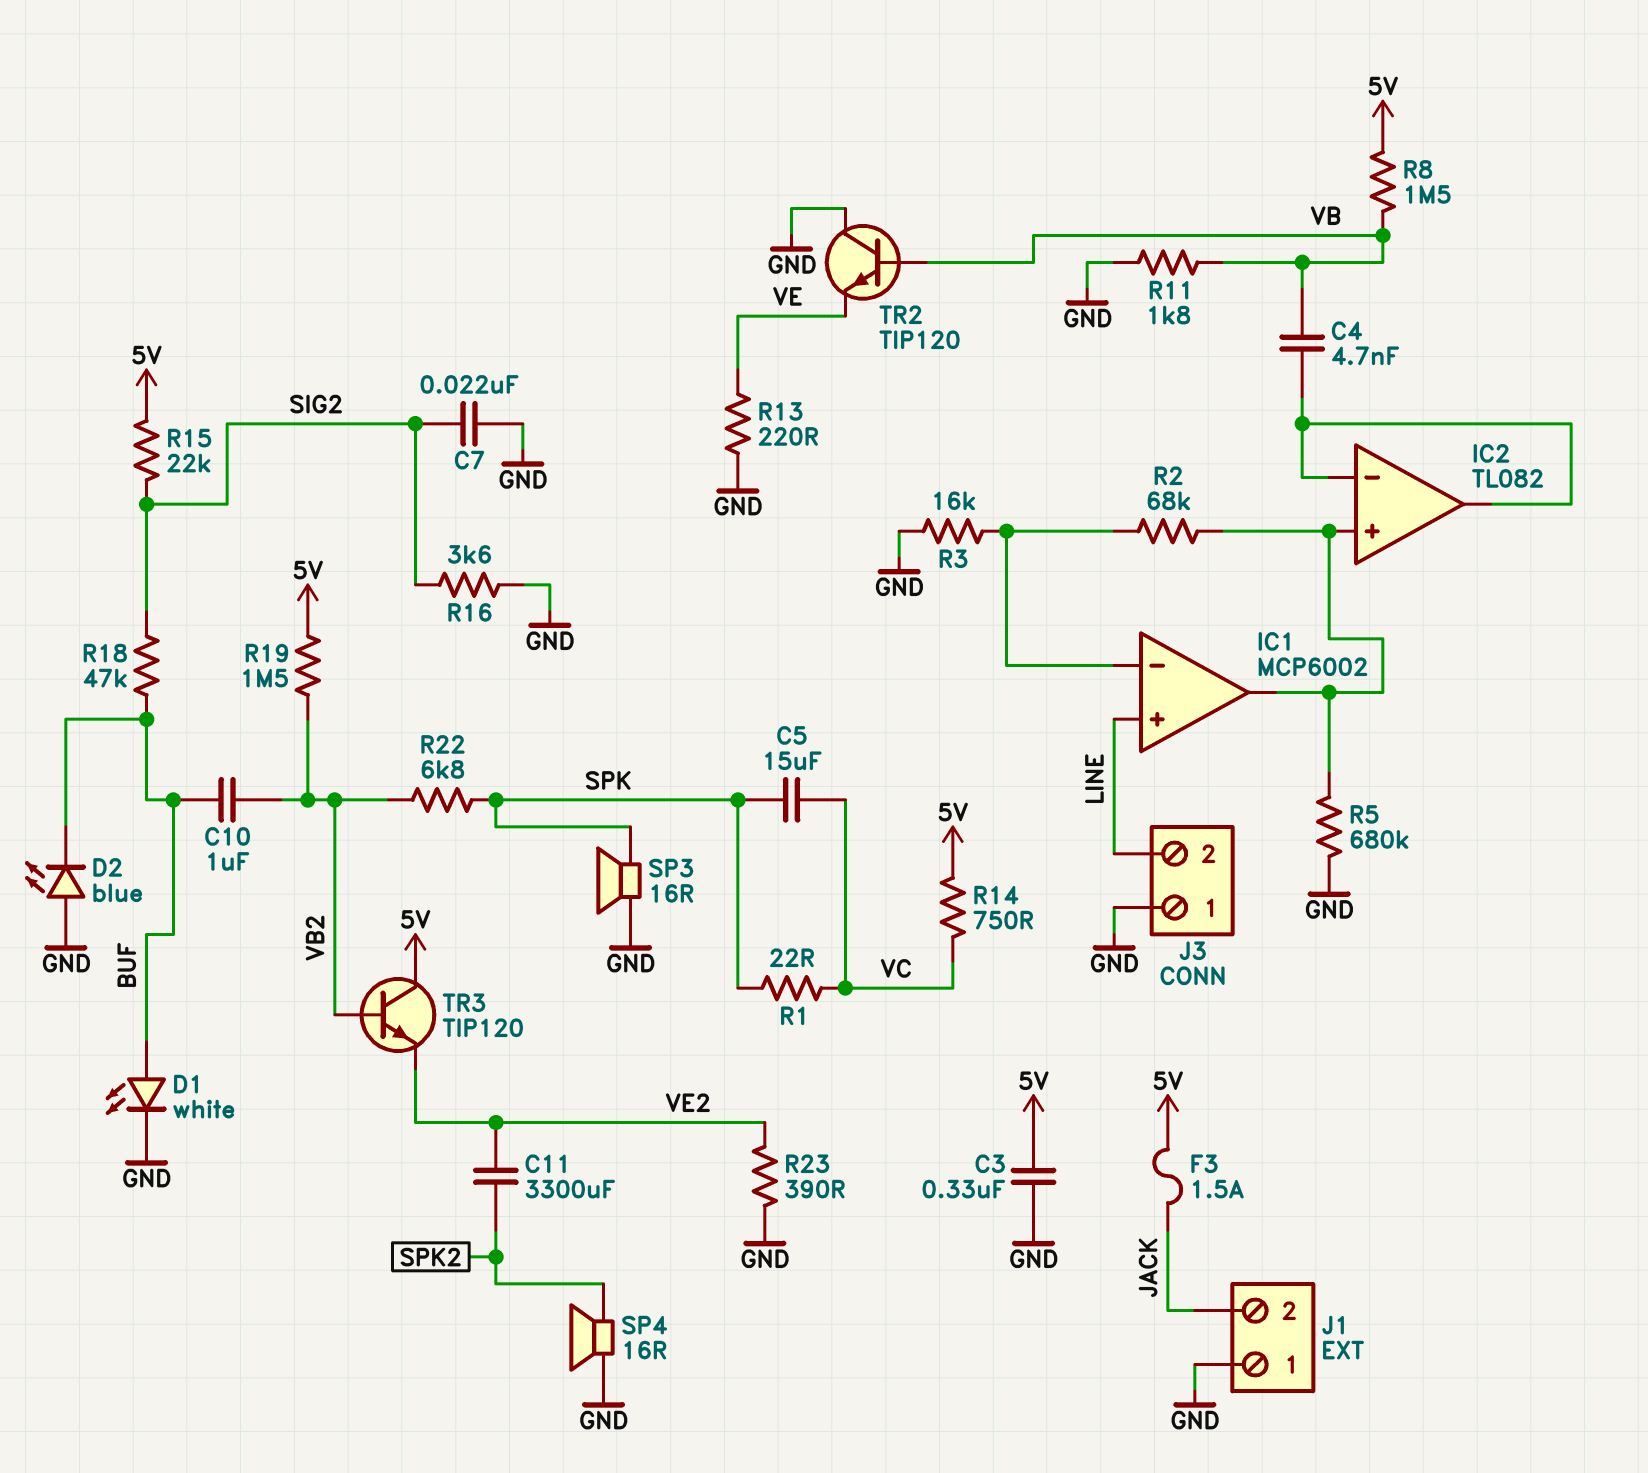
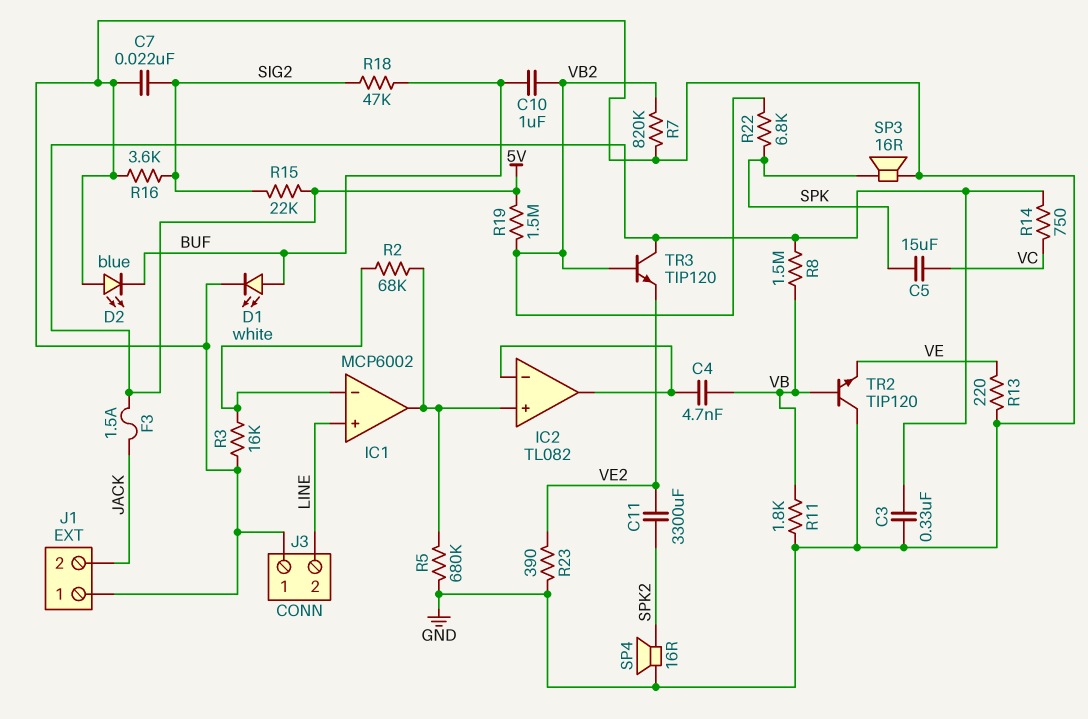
R1: 22 (SPK, VC) -> none
R7: none -> 820k (GND, VB2)

